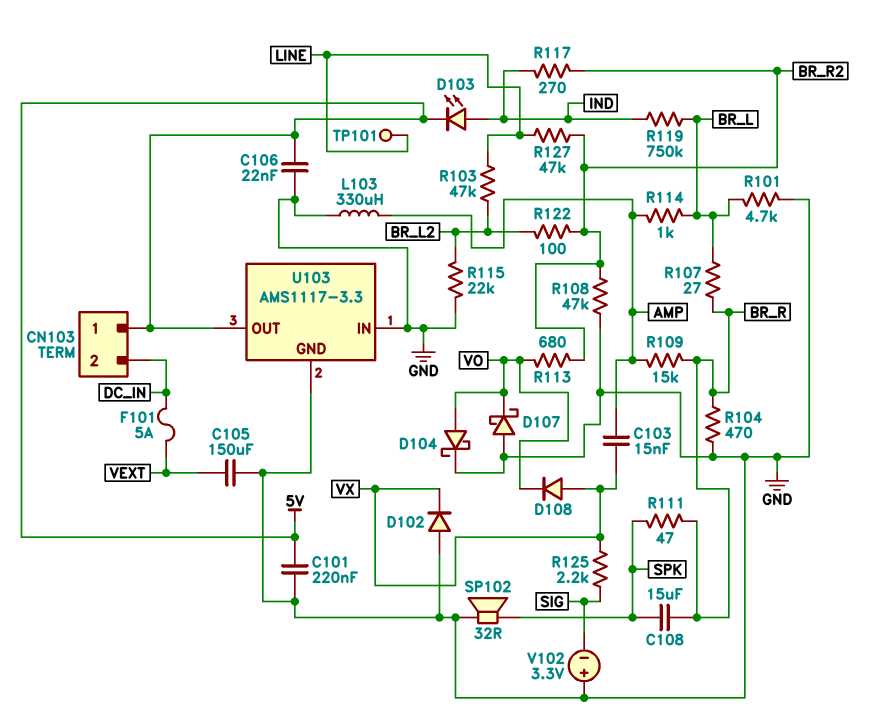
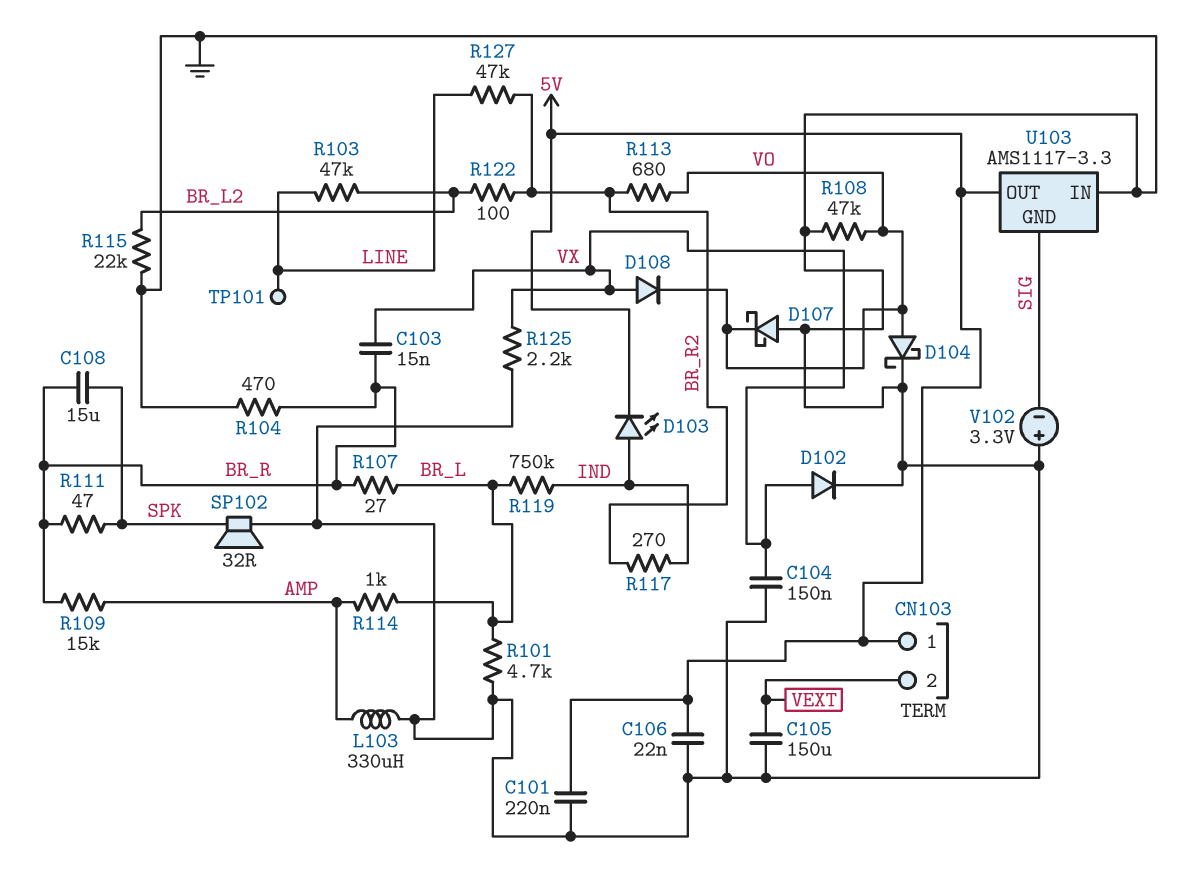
C103: 15nF (AMP, VX) -> 15nF (BR_R, VX)
C104: none -> 150nF (GND, VX)
CN103 pin 2: DC_IN -> VEXT
D102: diode (A GND, K VX) -> diode (A VX, K GND)
F101: 5A (DC_IN, VEXT) -> none
R108: 47k (BR_R2, GND) -> 47k (GND, VO)
R125: 2.2k (SIG, VX) -> 2.2k (GND, VX)
U103 pin GND: GND -> SIG

